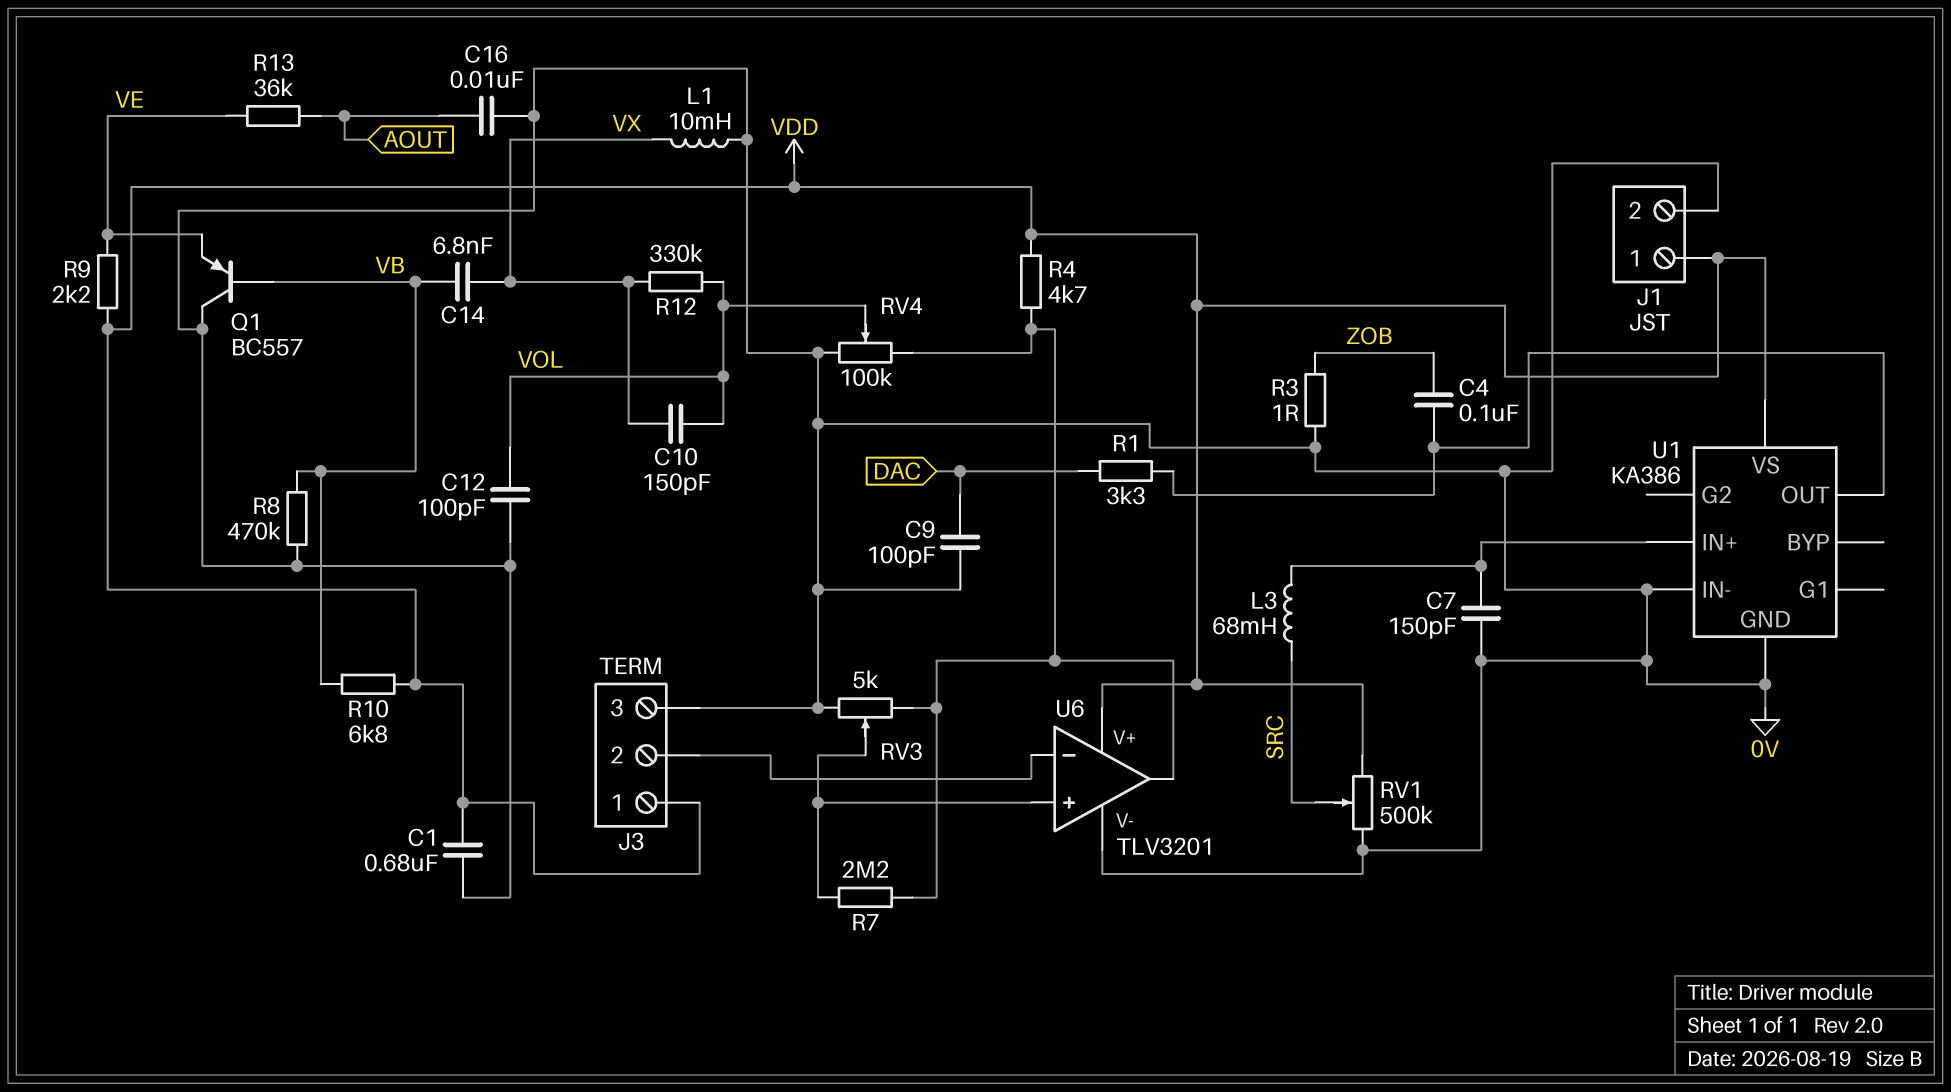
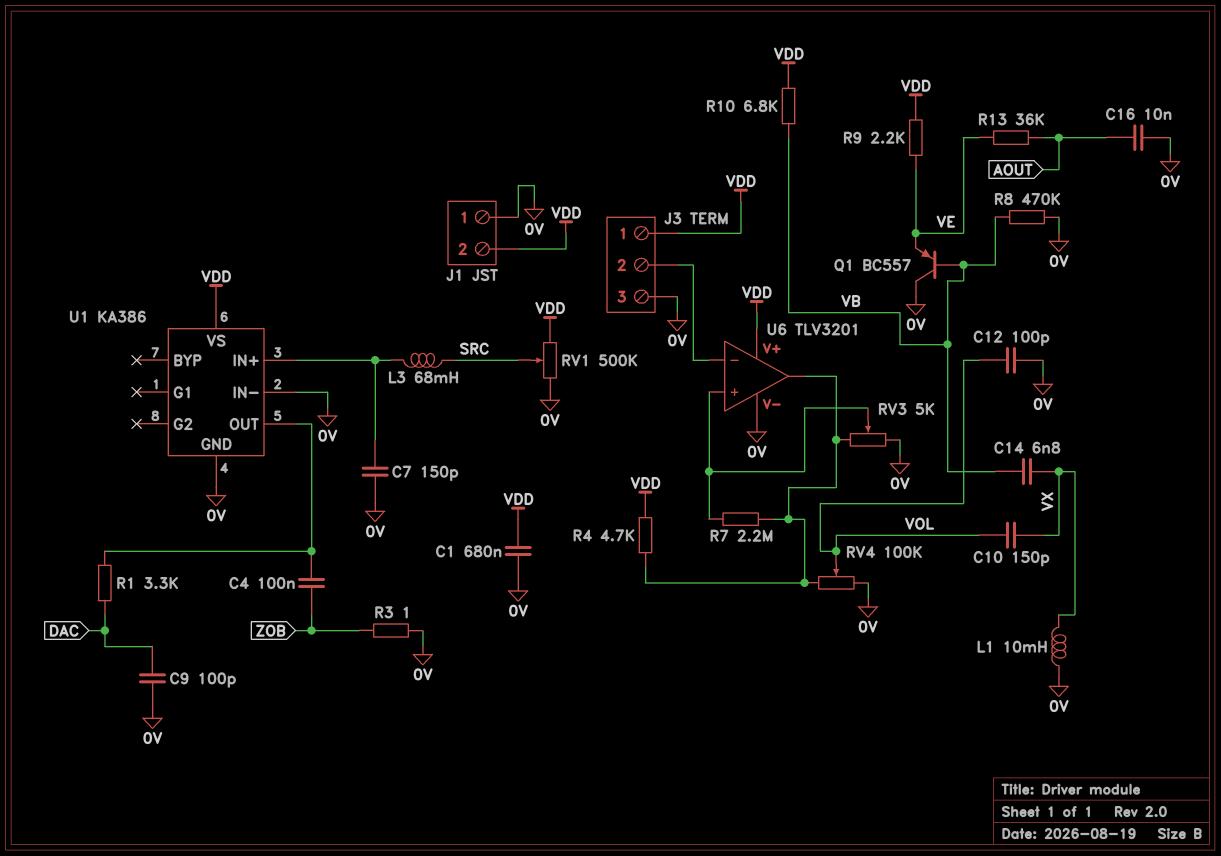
J1 pin 1: VDD -> 0V
J1 pin 2: 0V -> VDD
R12: 330k (VOL, VX) -> none

